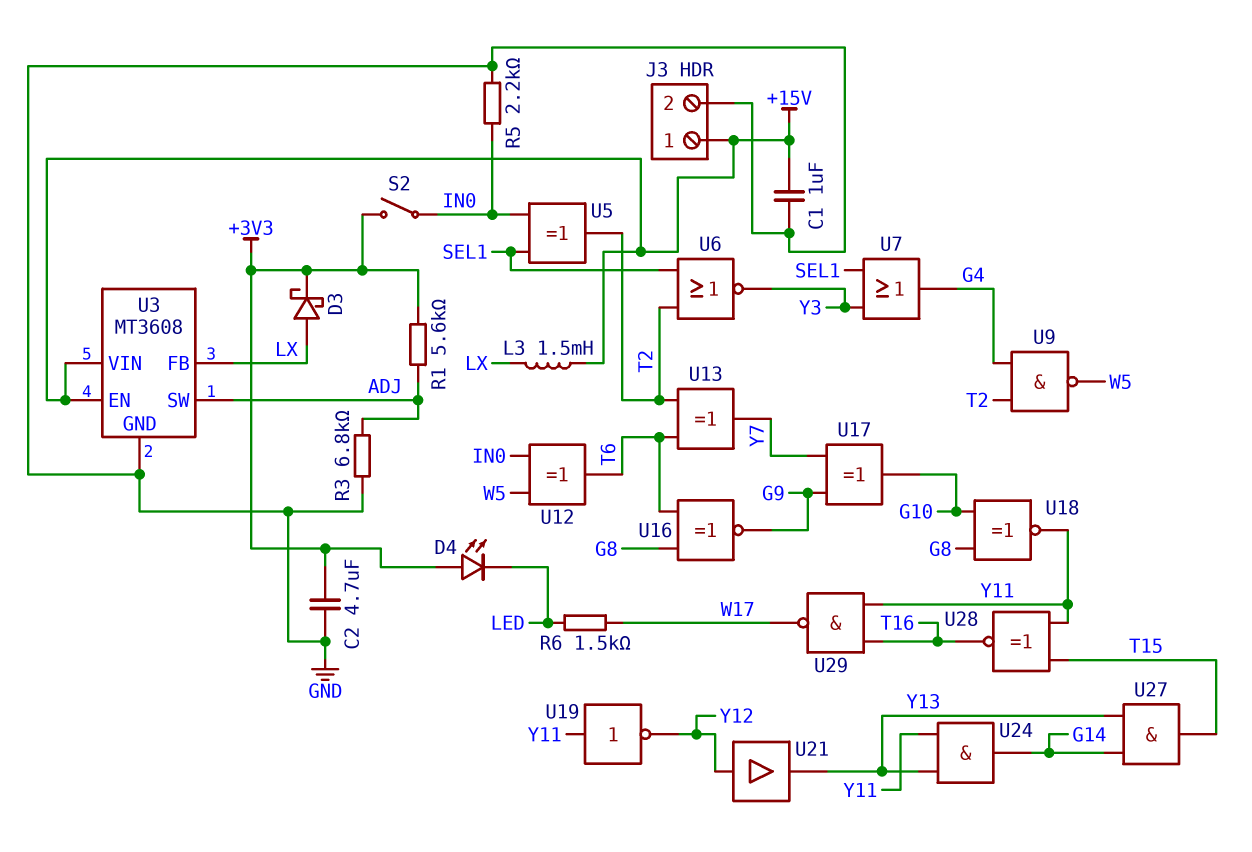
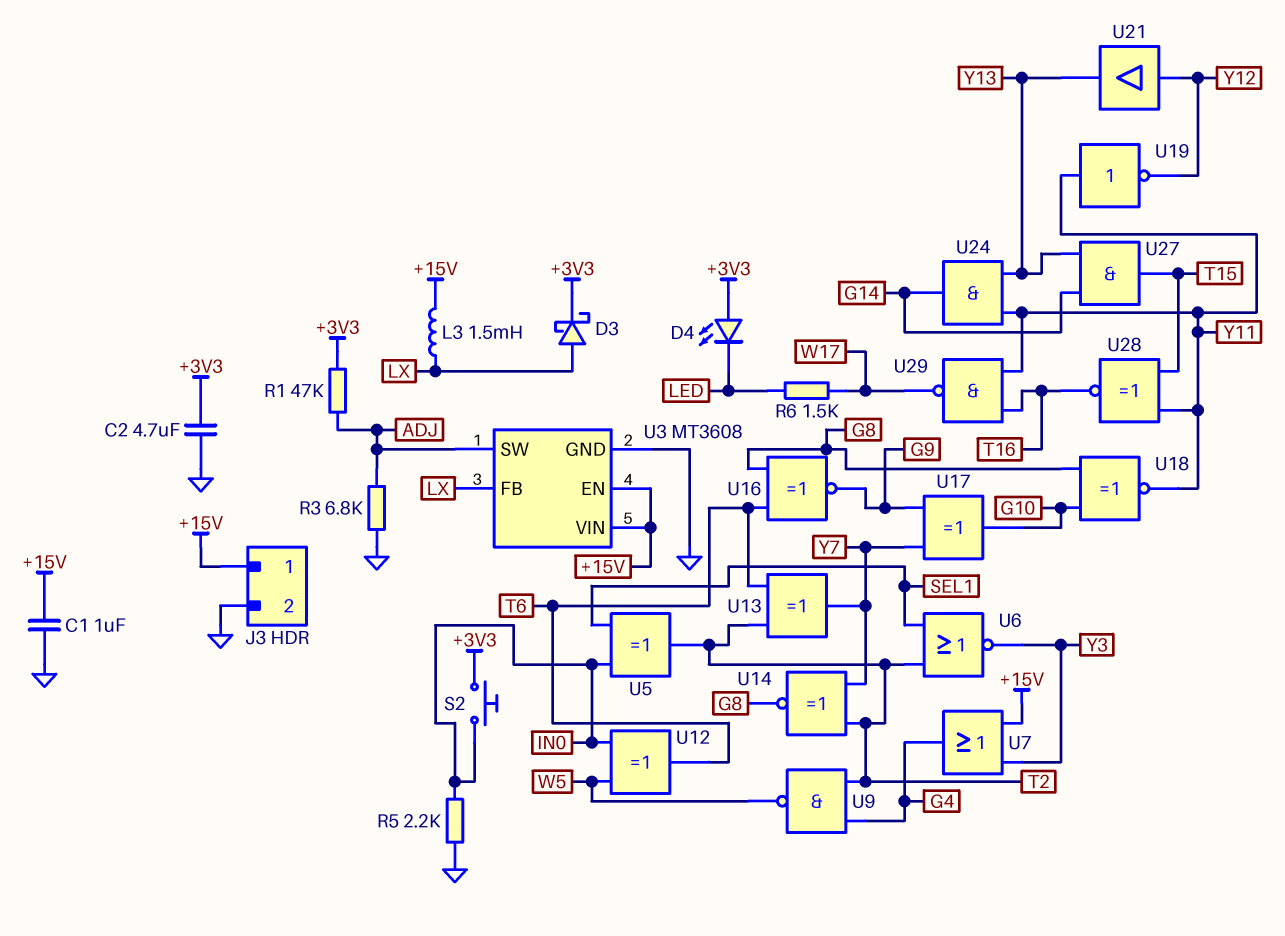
R1: 5.6k (+3V3, ADJ) -> 47k (+3V3, ADJ)
S2: switch (+3V3, IN0) -> button (+3V3, IN0)
U7: OR (in SEL1, in Y3, out G4) -> OR (in +15V, in Y3, out G4)
U14: none -> XNOR (in T2, in Y7, out G8)

